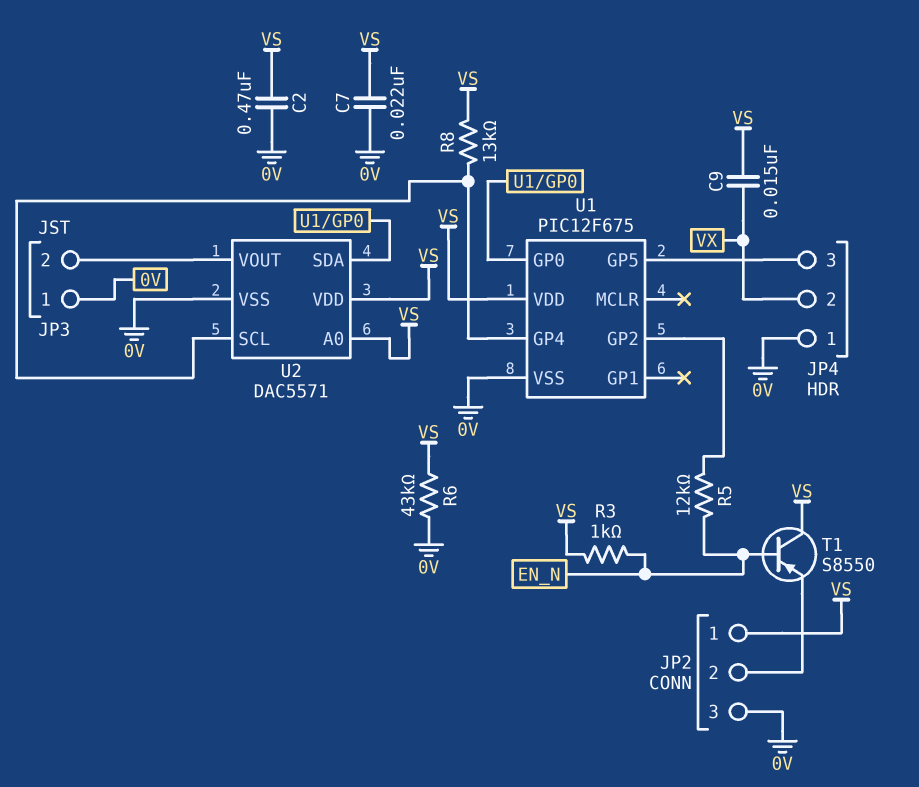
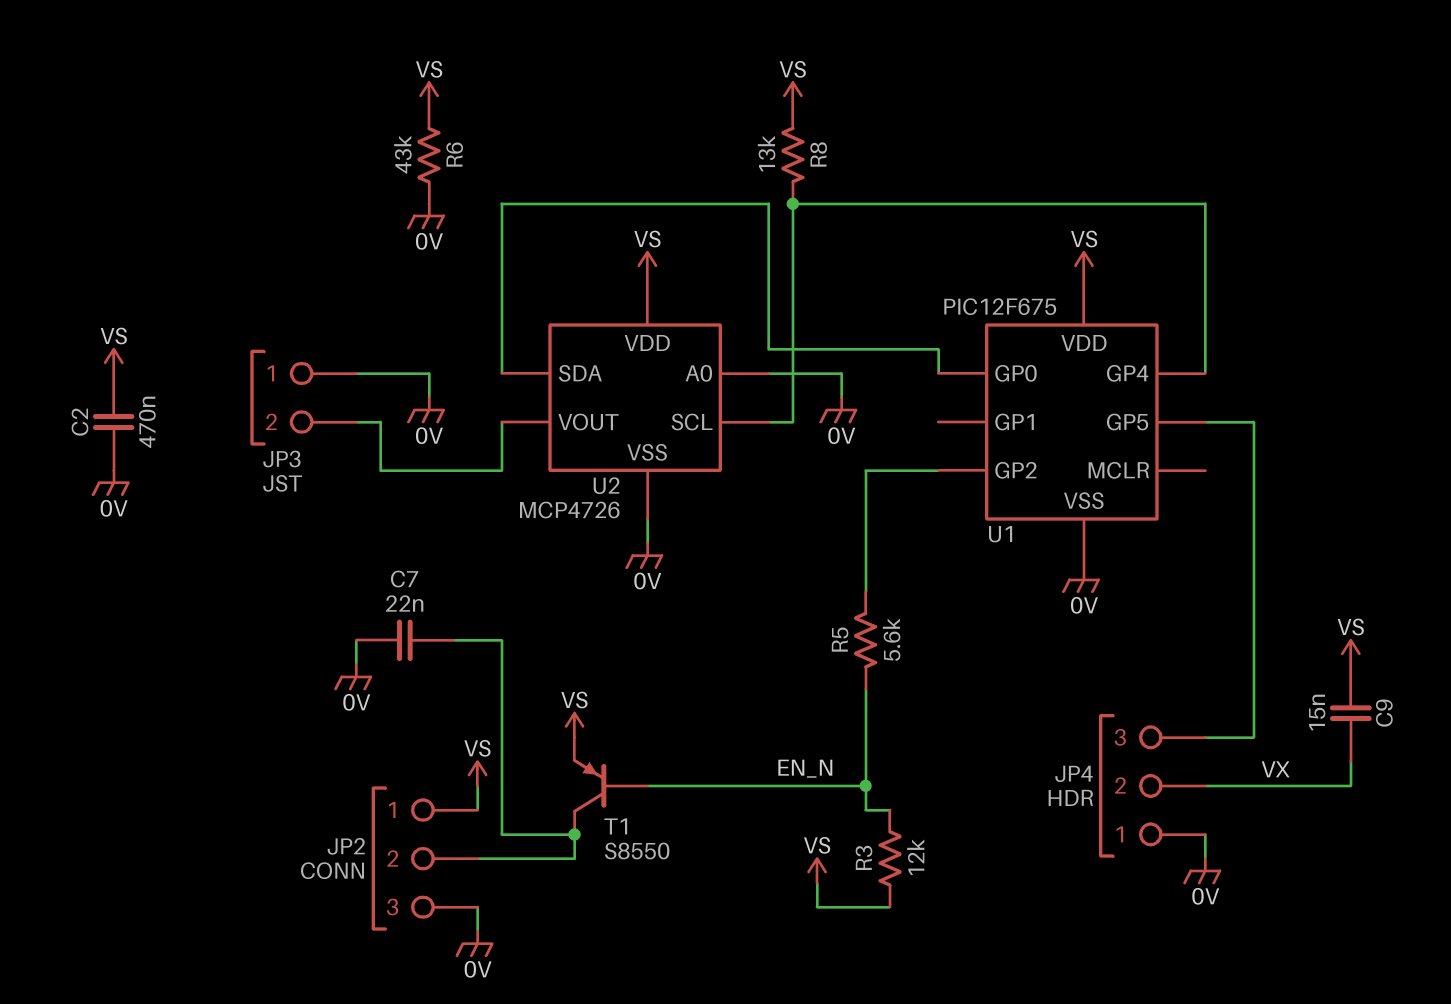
C7: 22nF (0V, VS) -> 22nF (0V, JP2/2)
R3: 1k (EN_N, VS) -> 12k (EN_N, VS)
R5: 12k (EN_N, U1/GP2) -> 5.6k (EN_N, U1/GP2)
T1: PNP S8550 (B EN_N, C VS, E JP2/2) -> PNP S8550 (B EN_N, C JP2/2, E VS)
U2: DAC5571 -> MCP4726
U2 pin A0: VS -> 0V

